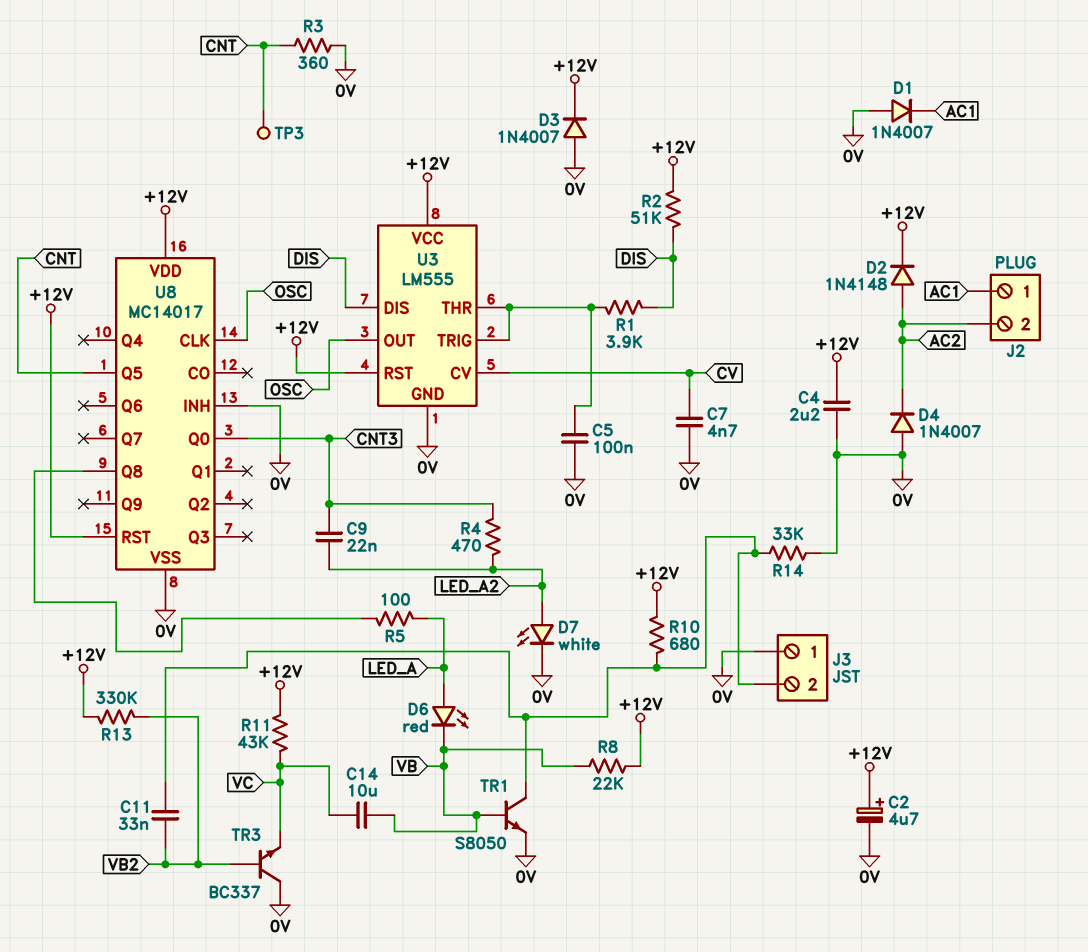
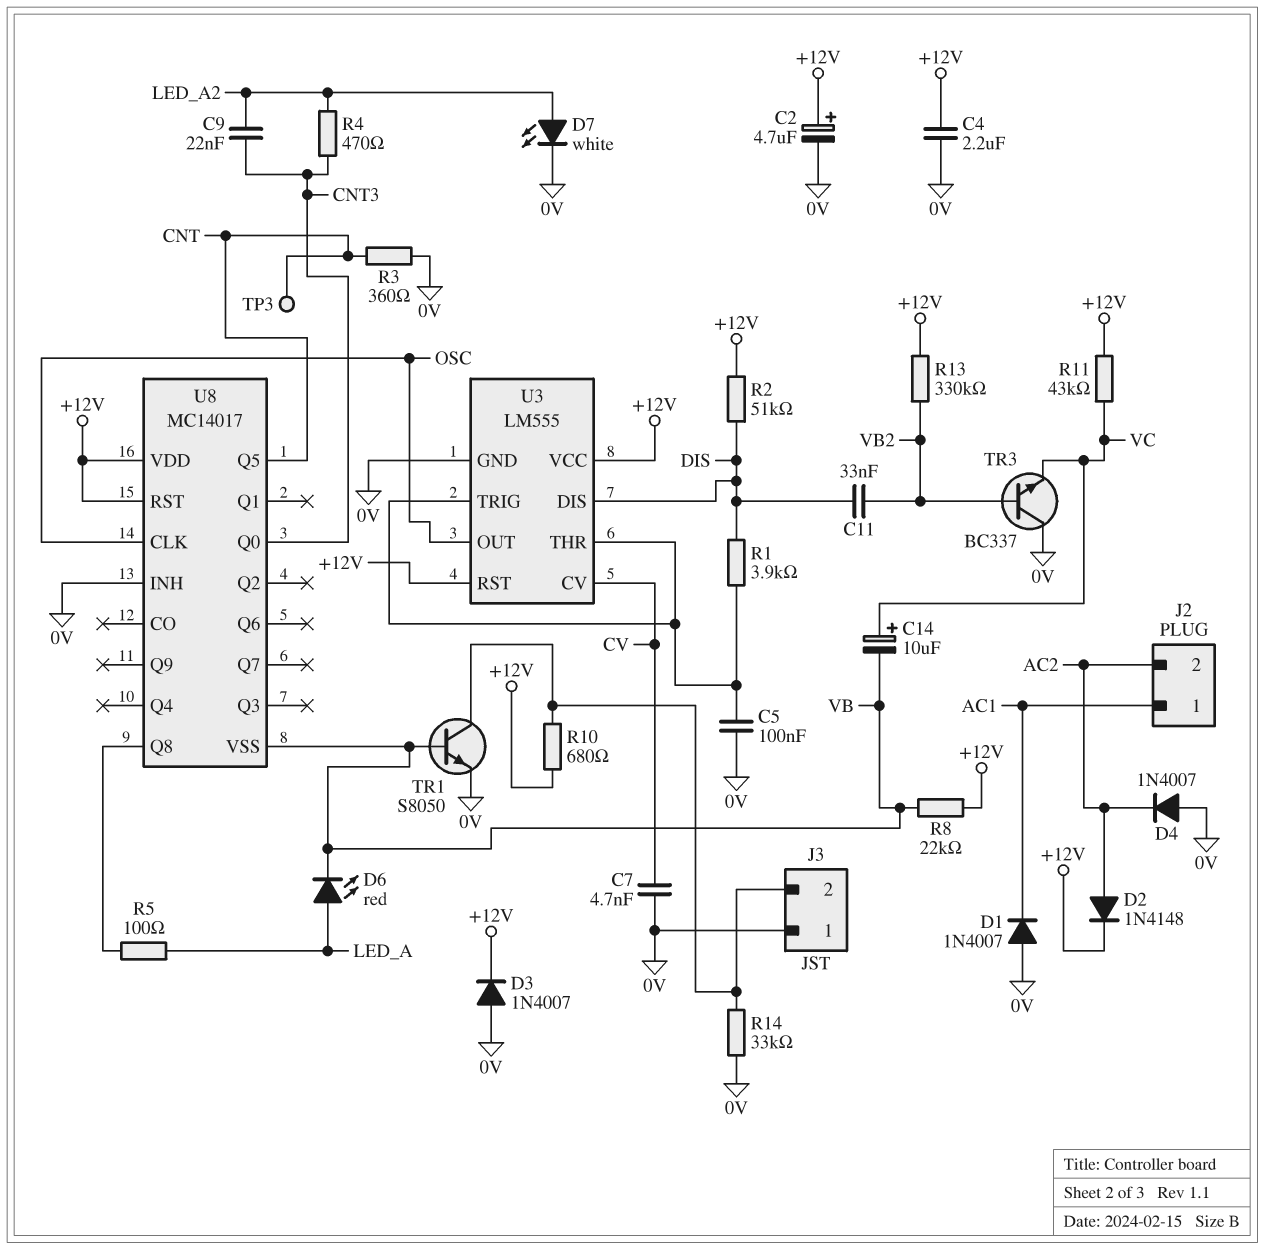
C11: 33nF (J3/2, VB2) -> 33nF (DIS, VB2)
C14: 10uF (VB, VC) -> 10uF (plus VC, minus VB)
U8 pin VSS: 0V -> VB

